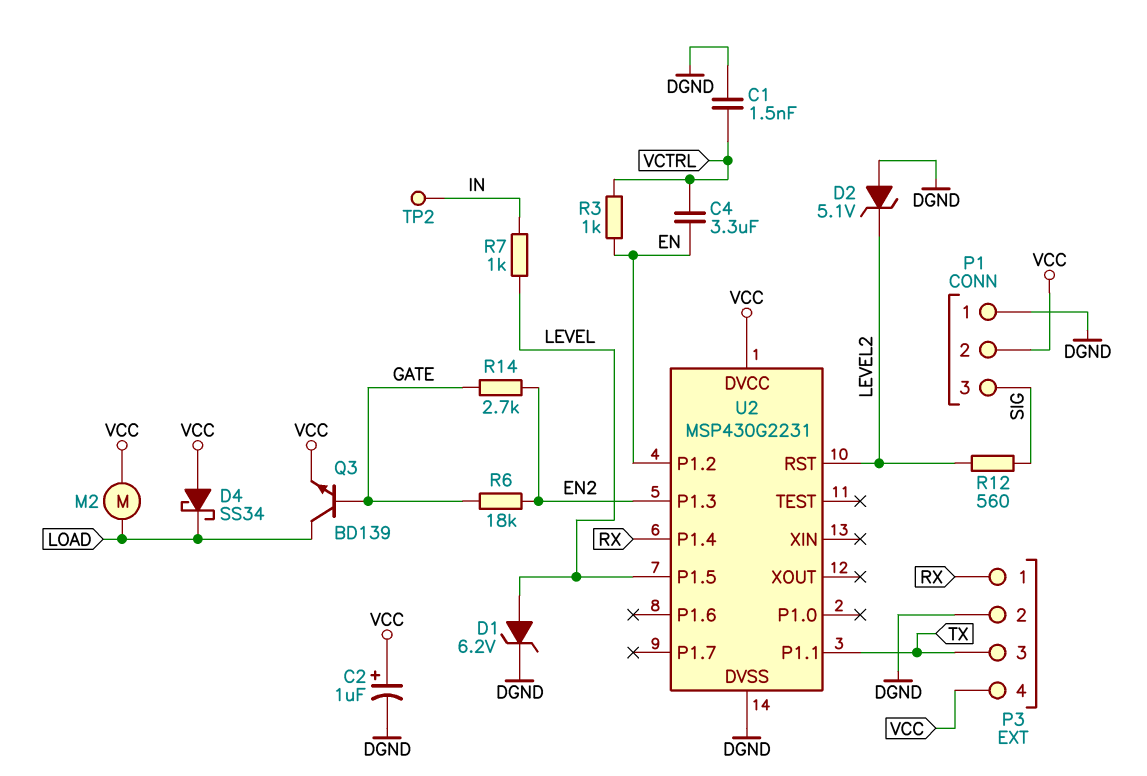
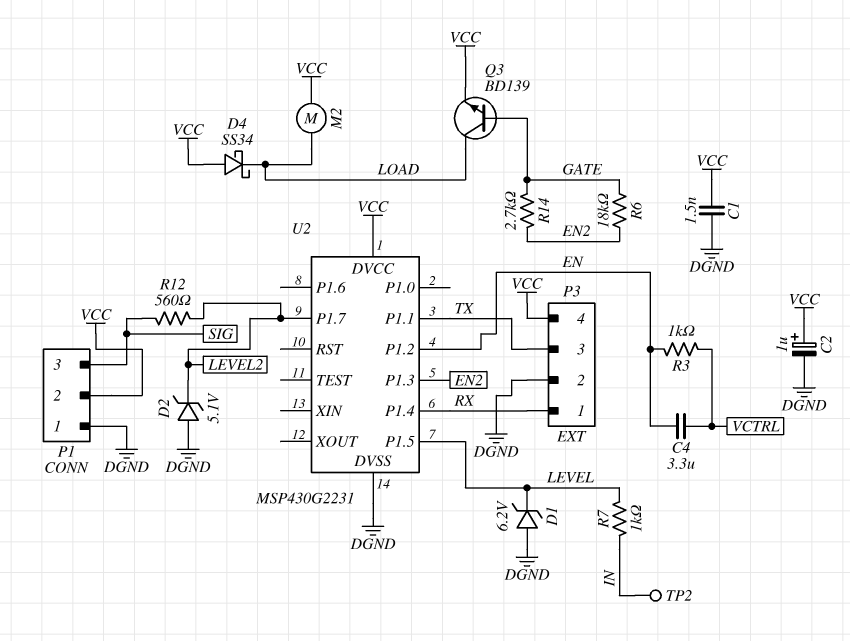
C1: 1.5nF (DGND, VCTRL) -> 1.5nF (DGND, VCC)
D1: zener 6.2V (A LEVEL, K DGND) -> zener 6.2V (A DGND, K LEVEL)
U2 pin P1.7: none -> LEVEL2
U2 pin RST: LEVEL2 -> none

